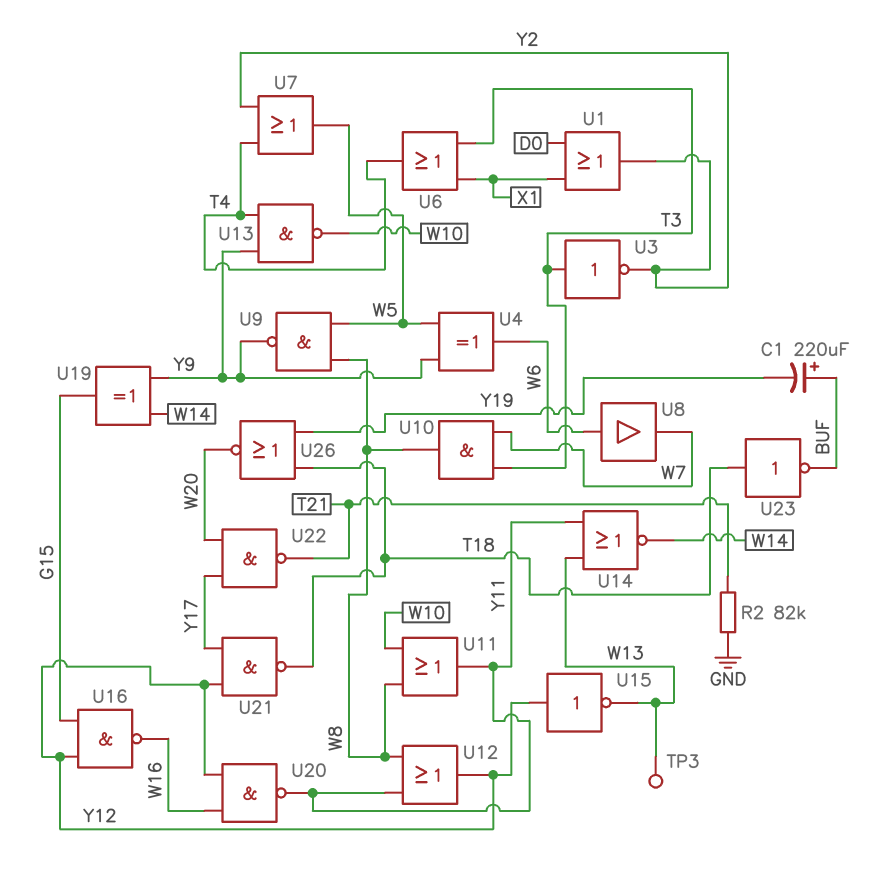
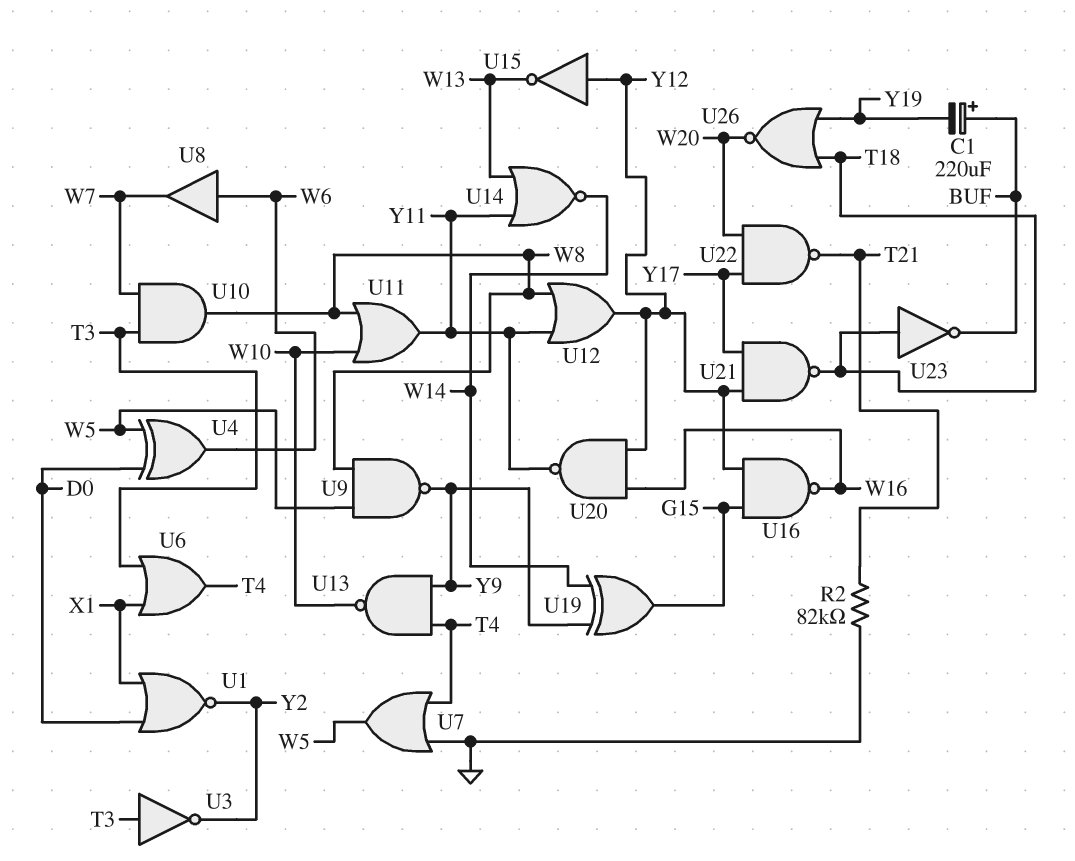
TP3: test point (W13) -> none
U1: OR (in D0, in X1, out Y2) -> NOR (in D0, in X1, out Y2)
U4: XOR (in W5, in Y9, out W6) -> XOR (in D0, in W5, out W6)
U7: OR (in T4, in Y2, out W5) -> OR (in GND, in T4, out W5)

